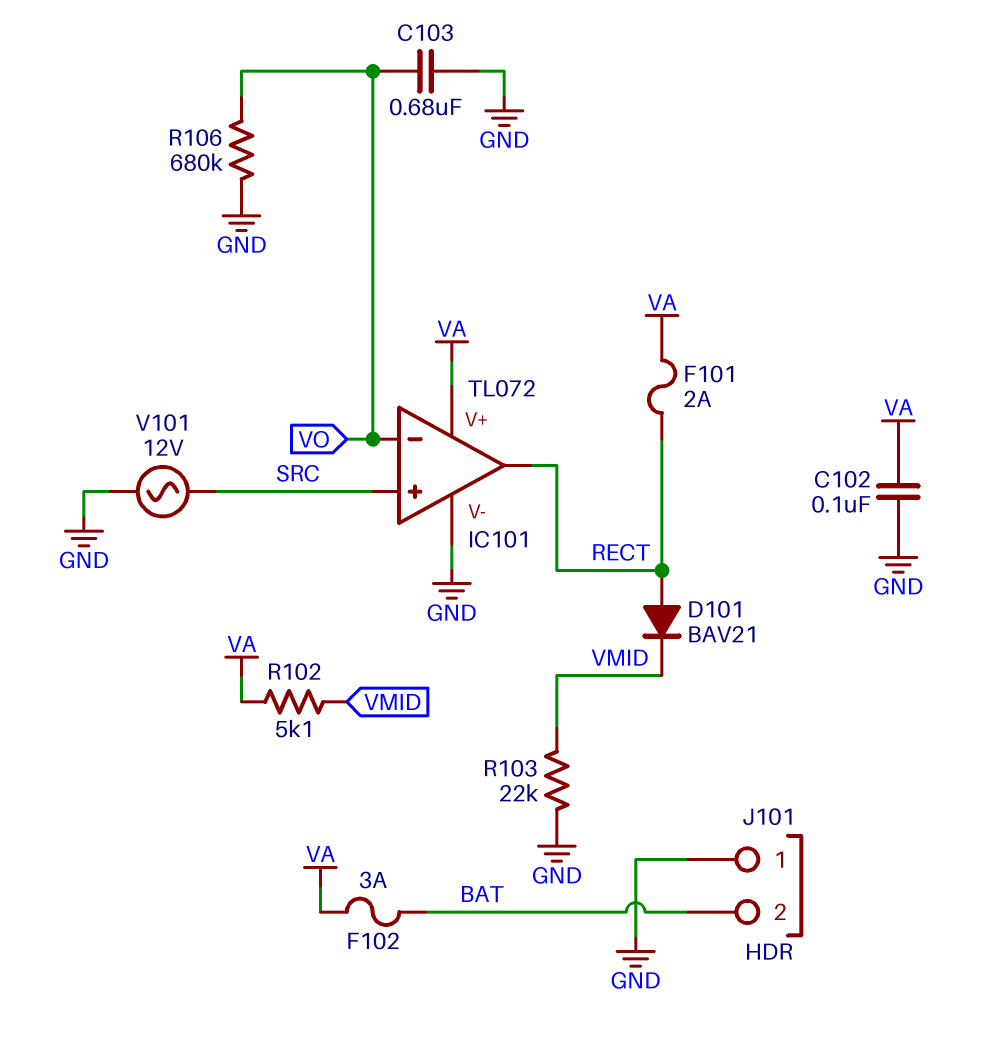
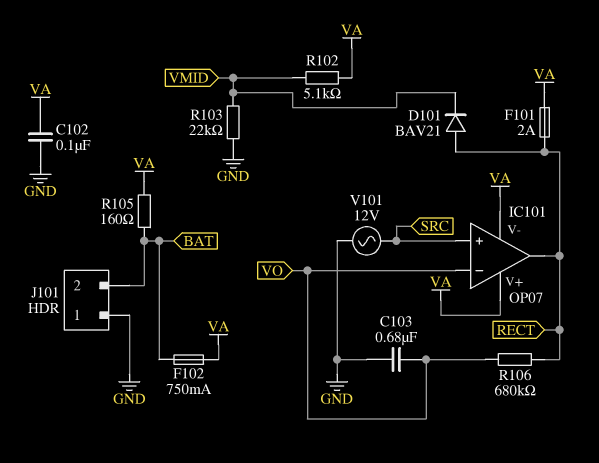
F102: 3A (BAT, VA) -> 750mA (BAT, VA)
IC101: TL072 -> OP07
IC101 pin V-: GND -> VA
R105: none -> 160 (BAT, VA)
R106: 680k (GND, VO) -> 680k (RECT, VO)

